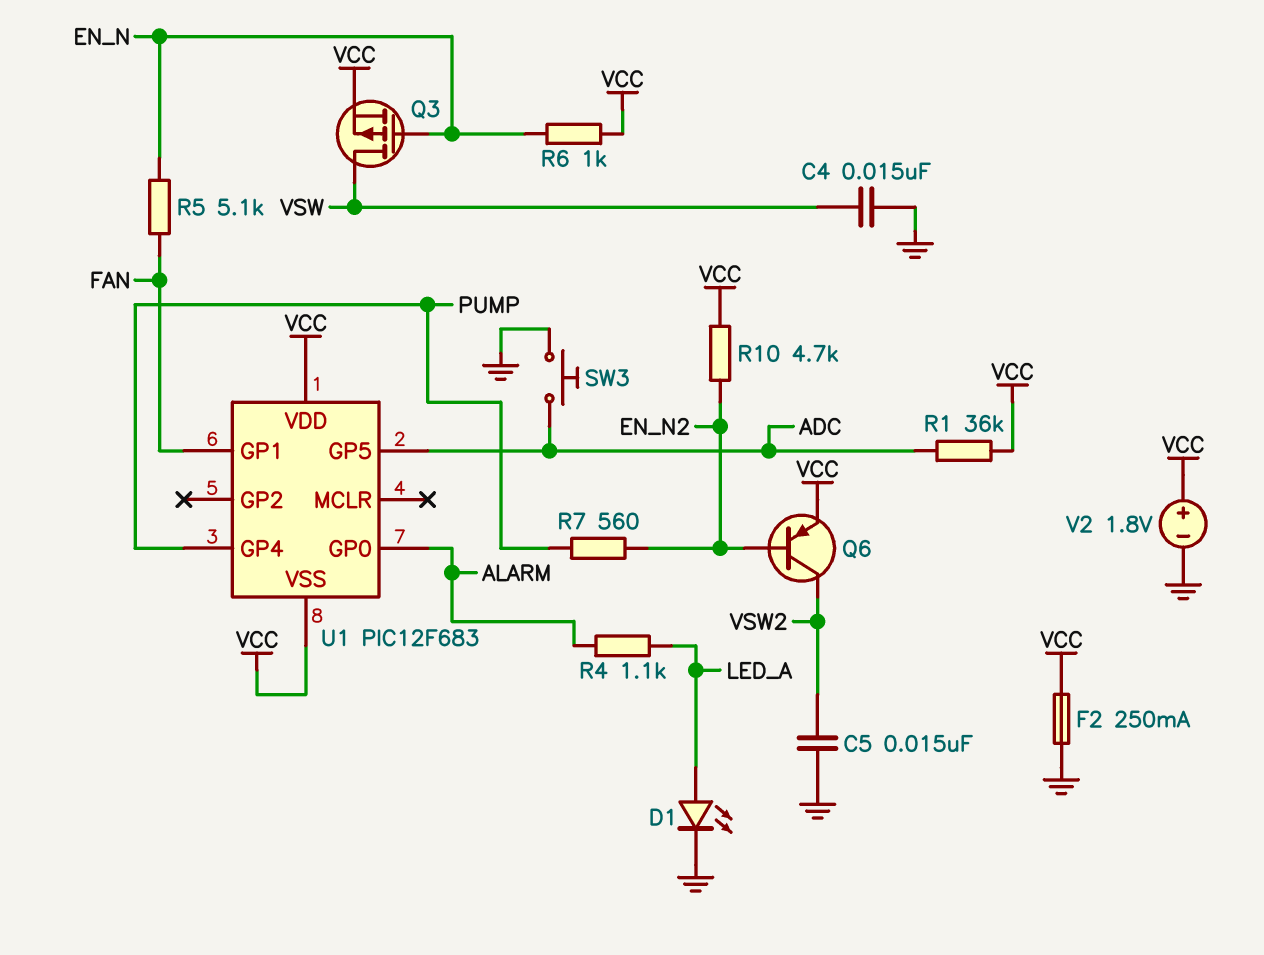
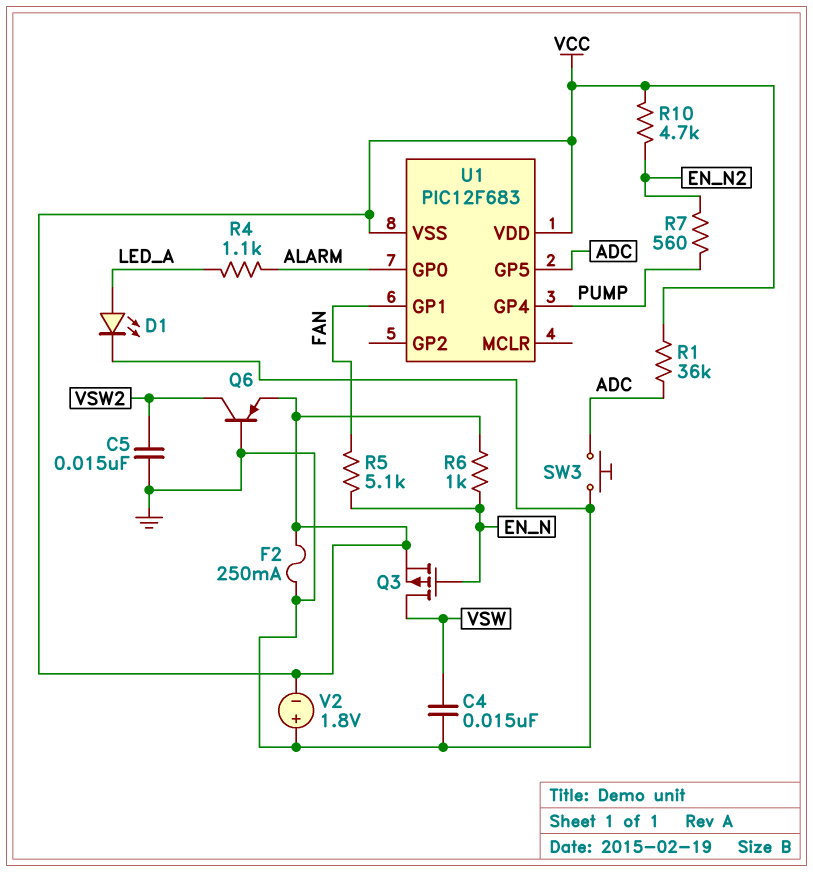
Q6: PNP (B EN_N2, C VSW2, E VCC) -> PNP (B GND, C VSW2, E VCC)
V2: 1.8V (plus VCC, minus GND) -> 1.8V (plus GND, minus VCC)

